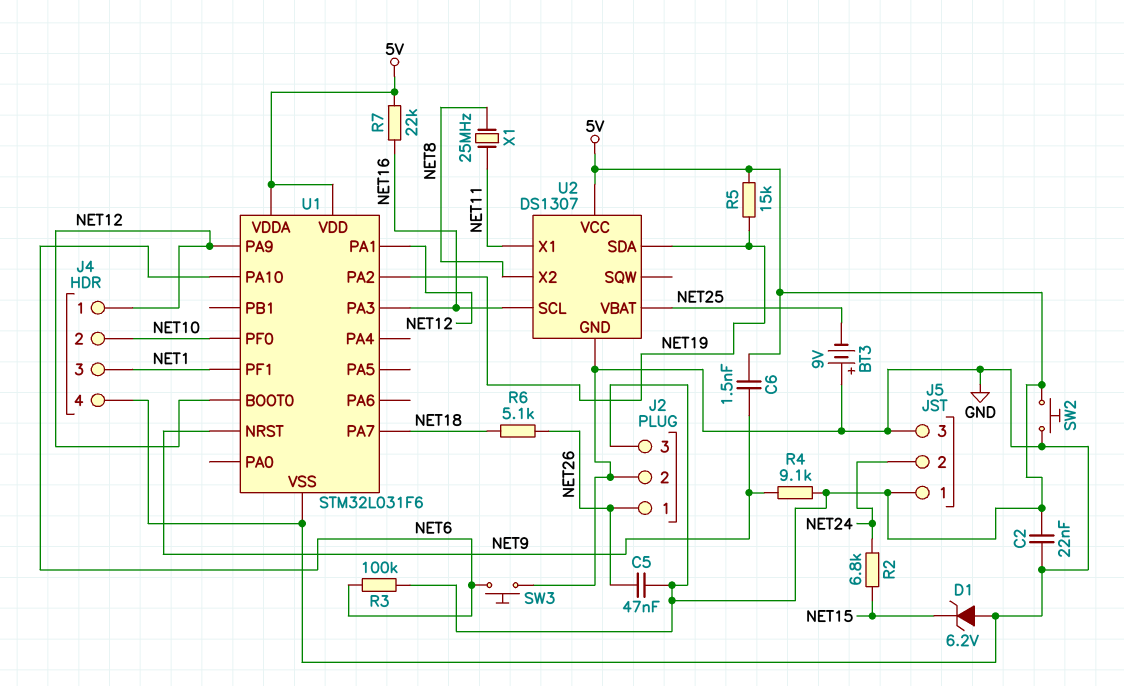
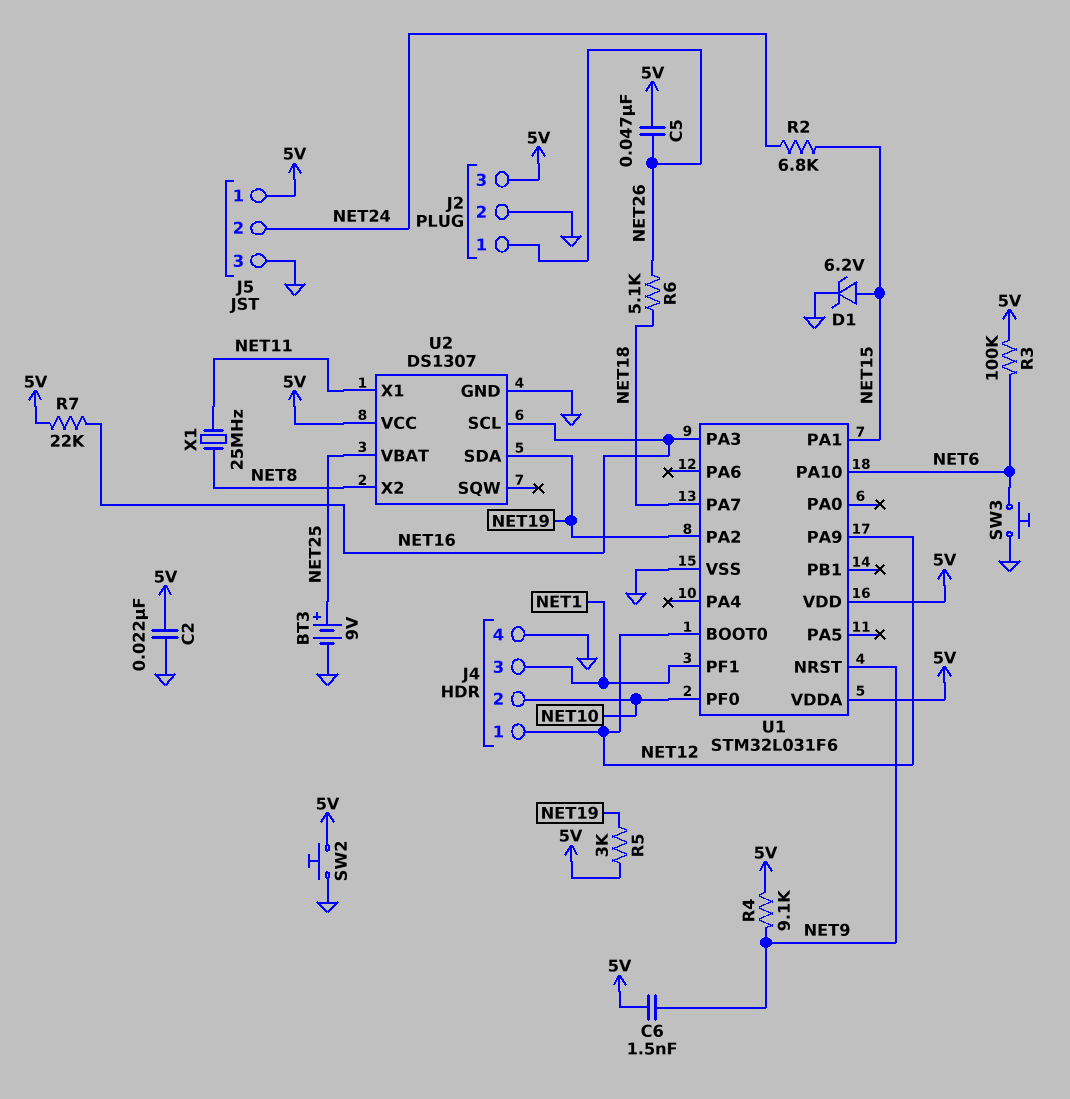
BT3: 9V (plus GND, minus NET25) -> 9V (plus NET25, minus GND)
D1: zener 6.2V (A GND, K NET15) -> zener 6.2V (A NET15, K GND)
R5: 15k (5V, NET19) -> 3k (5V, NET19)
U1 pin PA1: NET12 -> NET15

